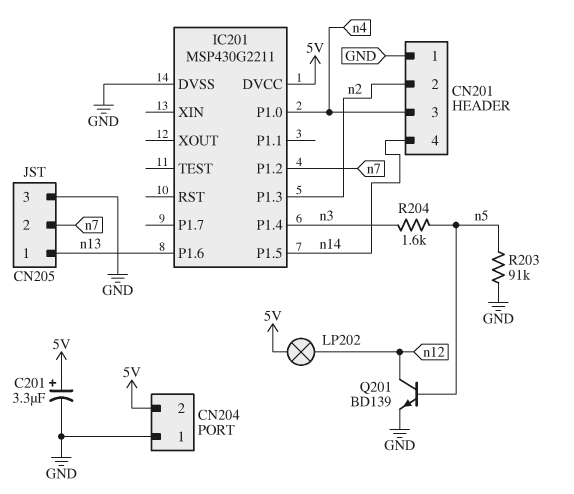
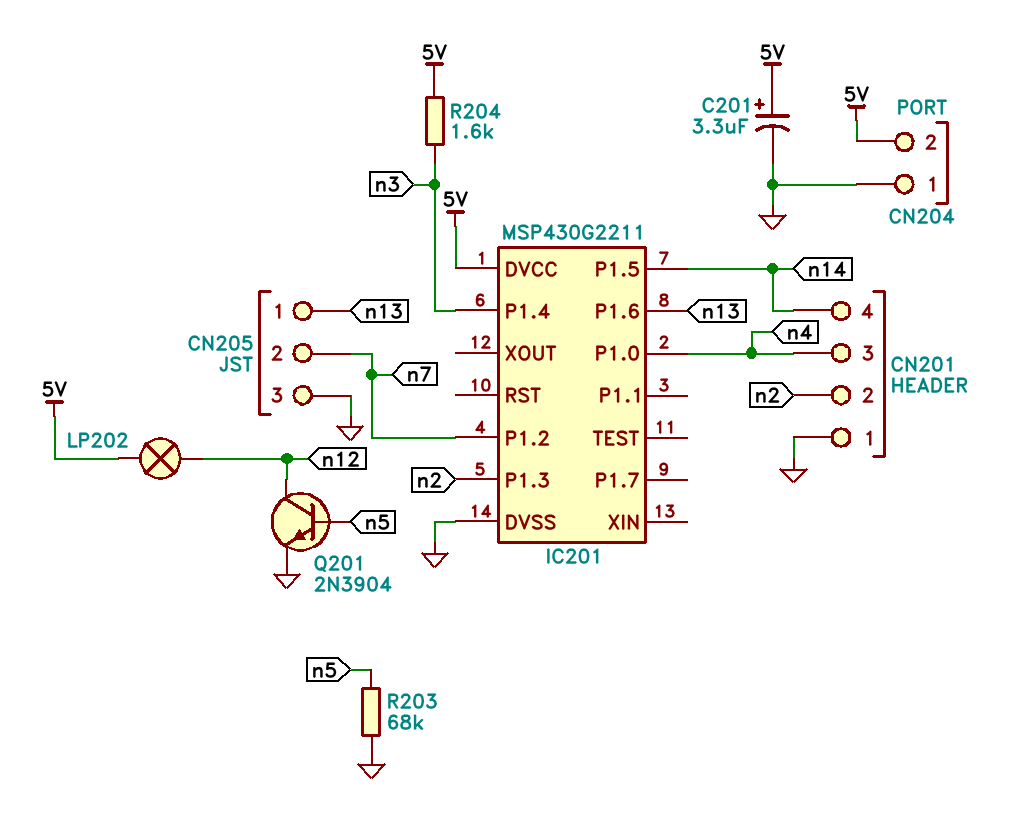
Q201: NPN BD139 (B n5, C n12, E GND) -> NPN 2N3904 (B n5, C n12, E GND)
R203: 91k (GND, n5) -> 68k (GND, n5)
R204: 1.6k (n3, n5) -> 1.6k (5V, n3)

